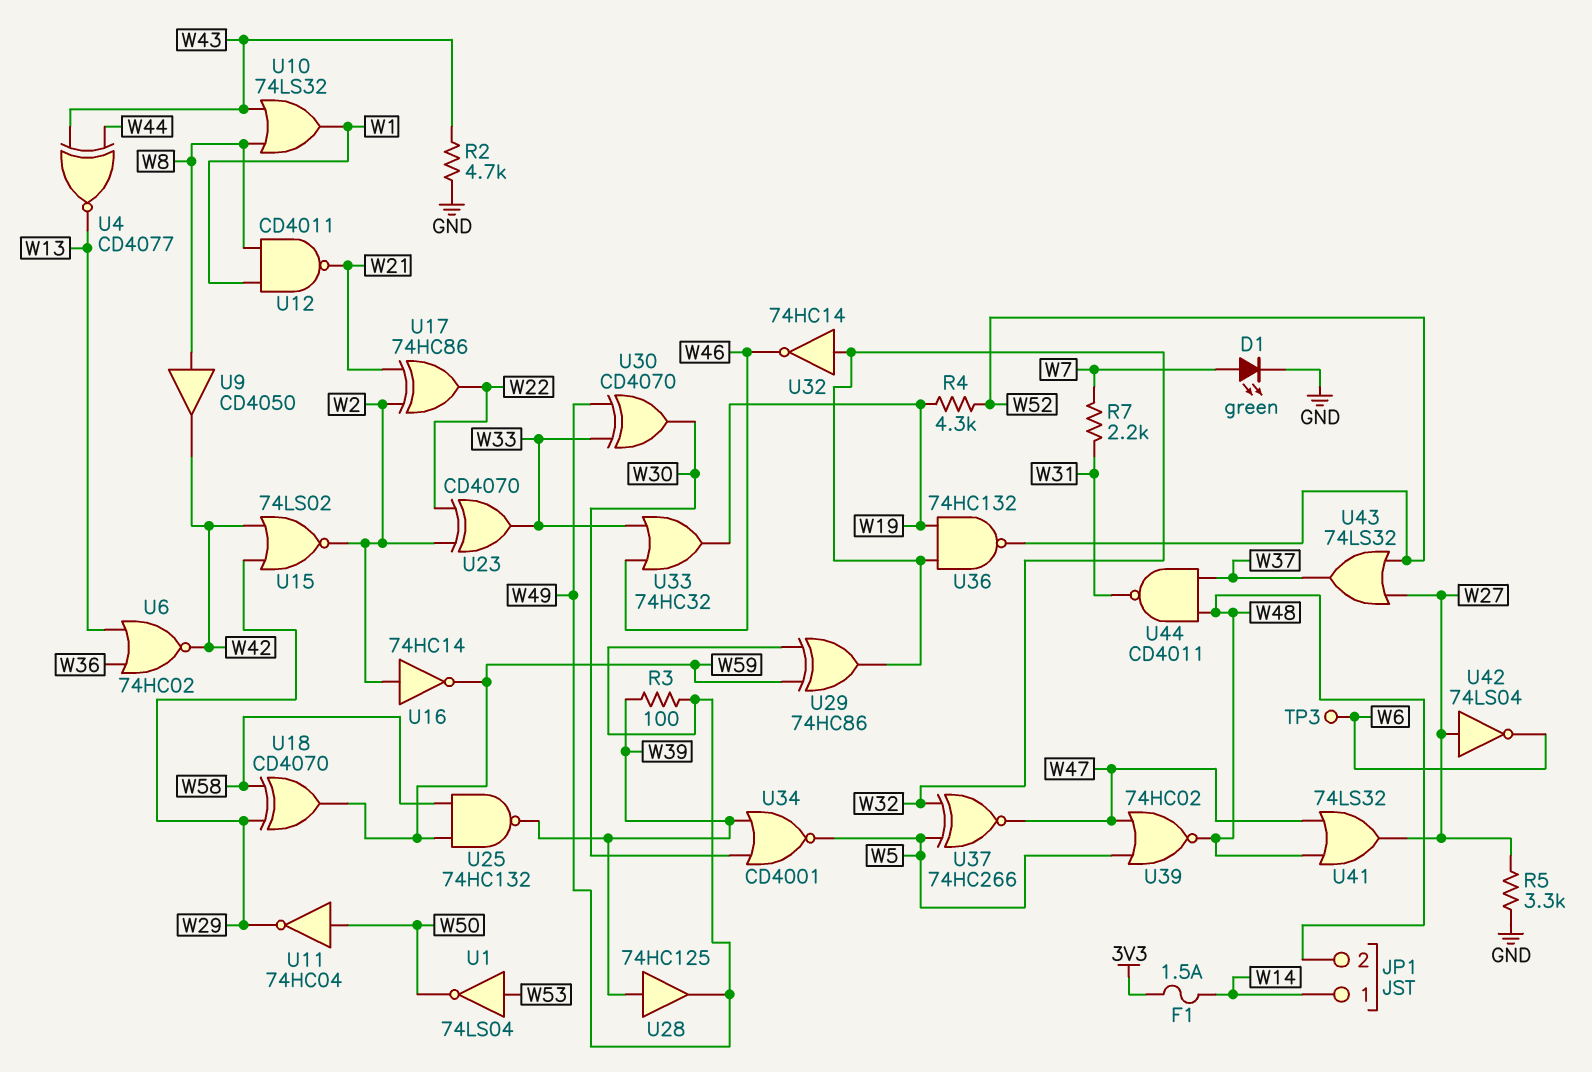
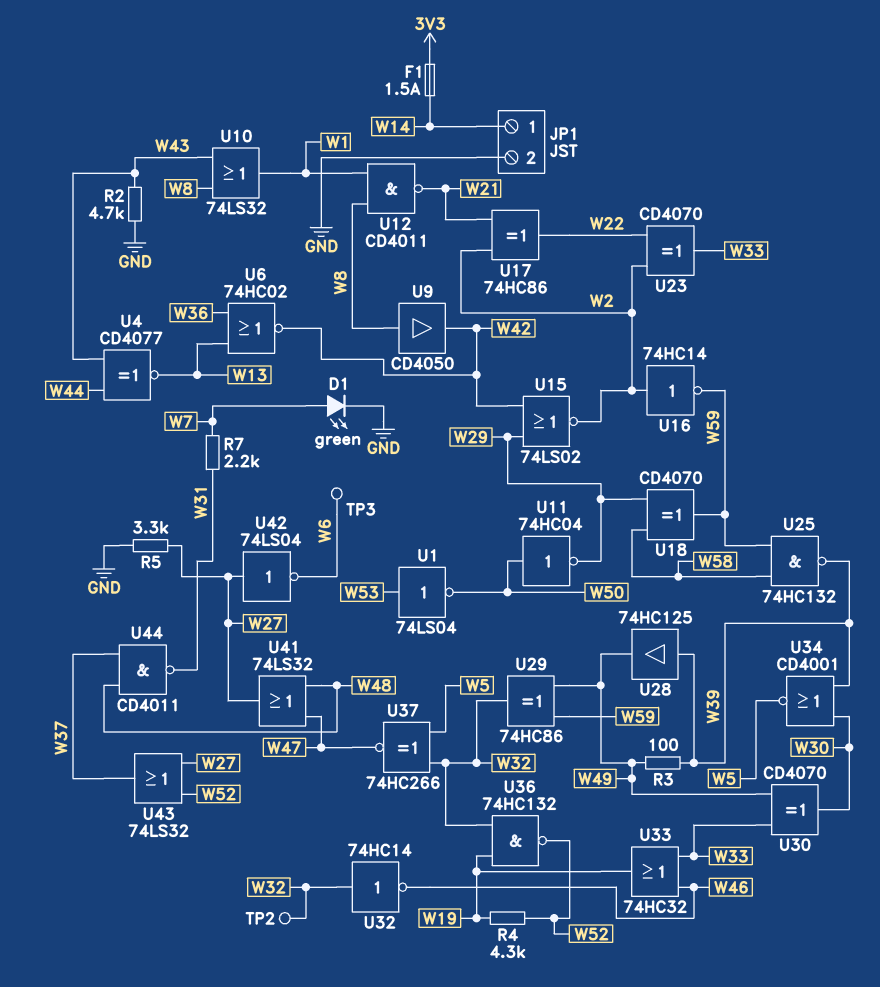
JP1 pin 2: W48 -> GND
TP2: none -> test point (W32)
U39: NOR 74HC02 (in W5, in W47, out W48) -> none

